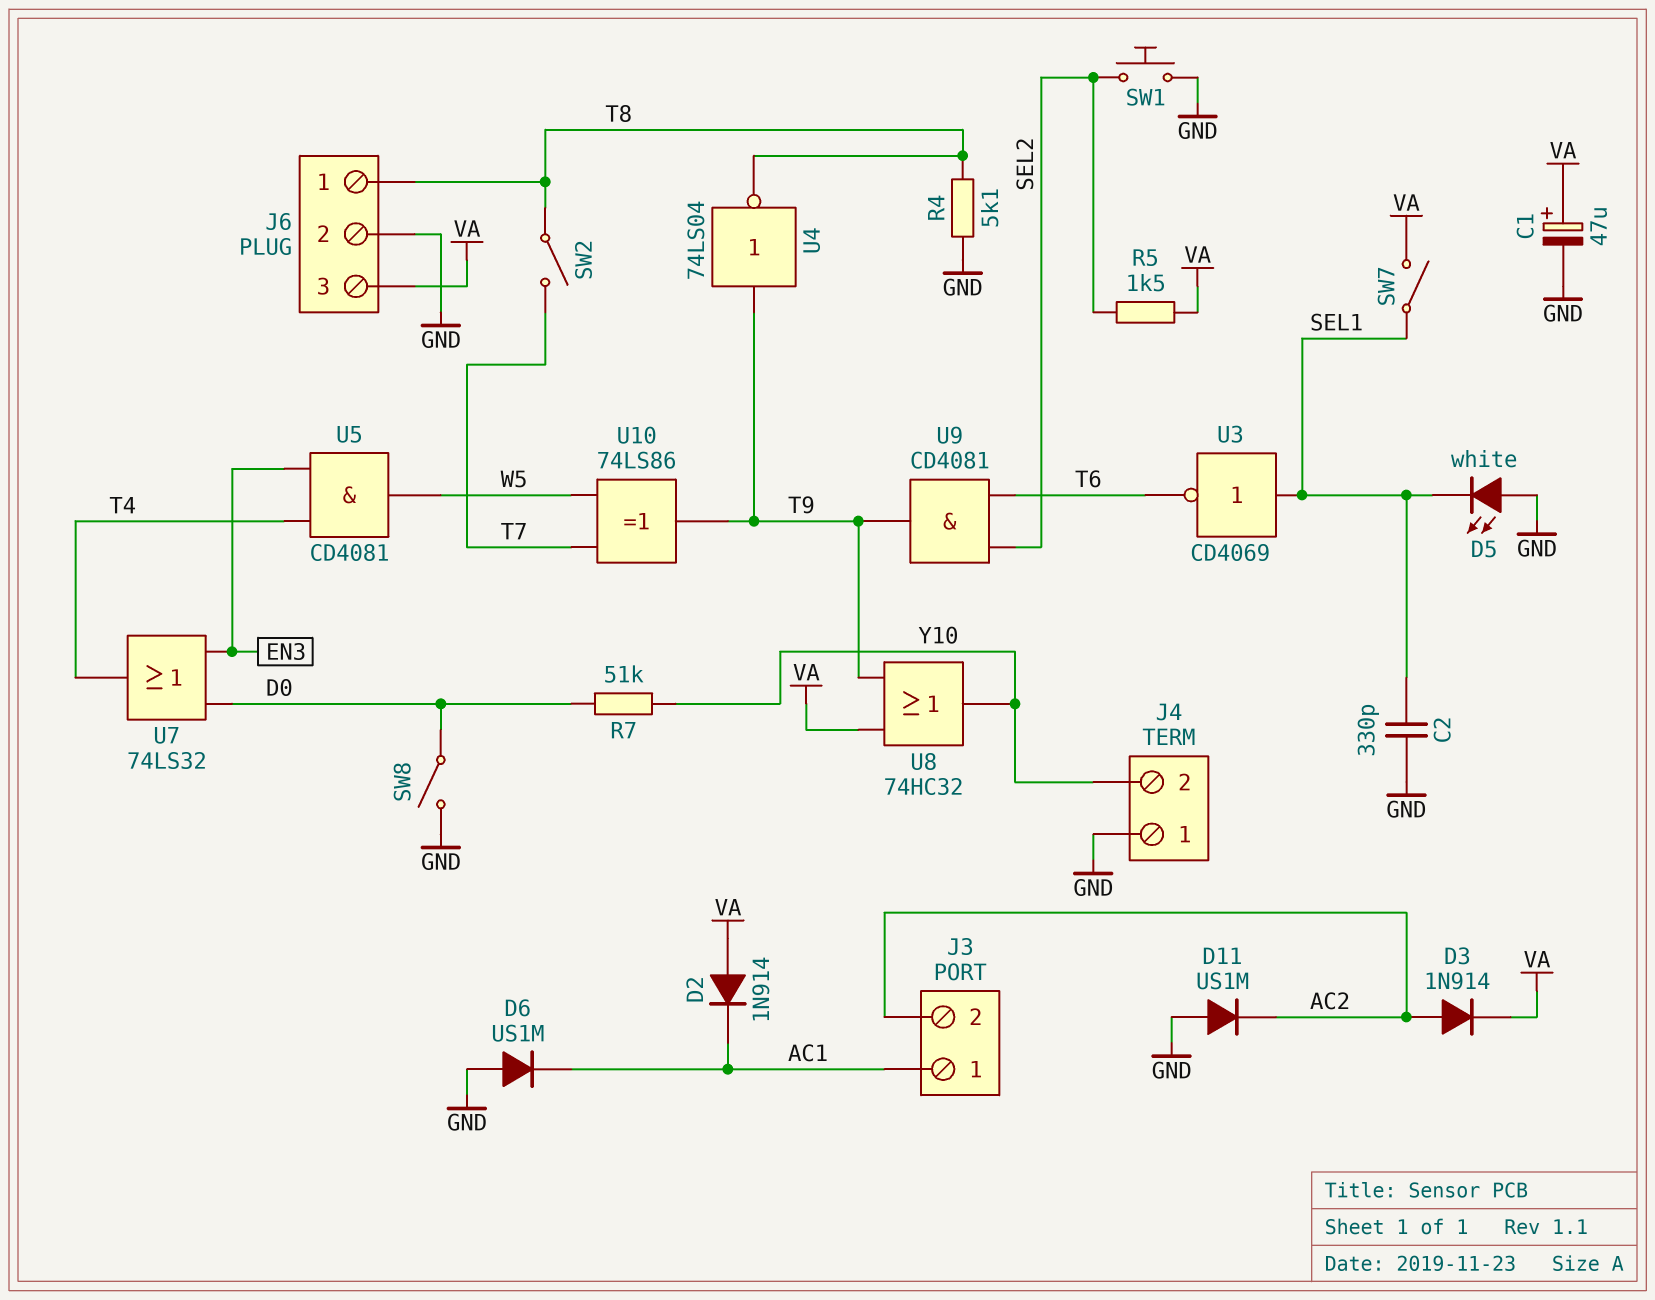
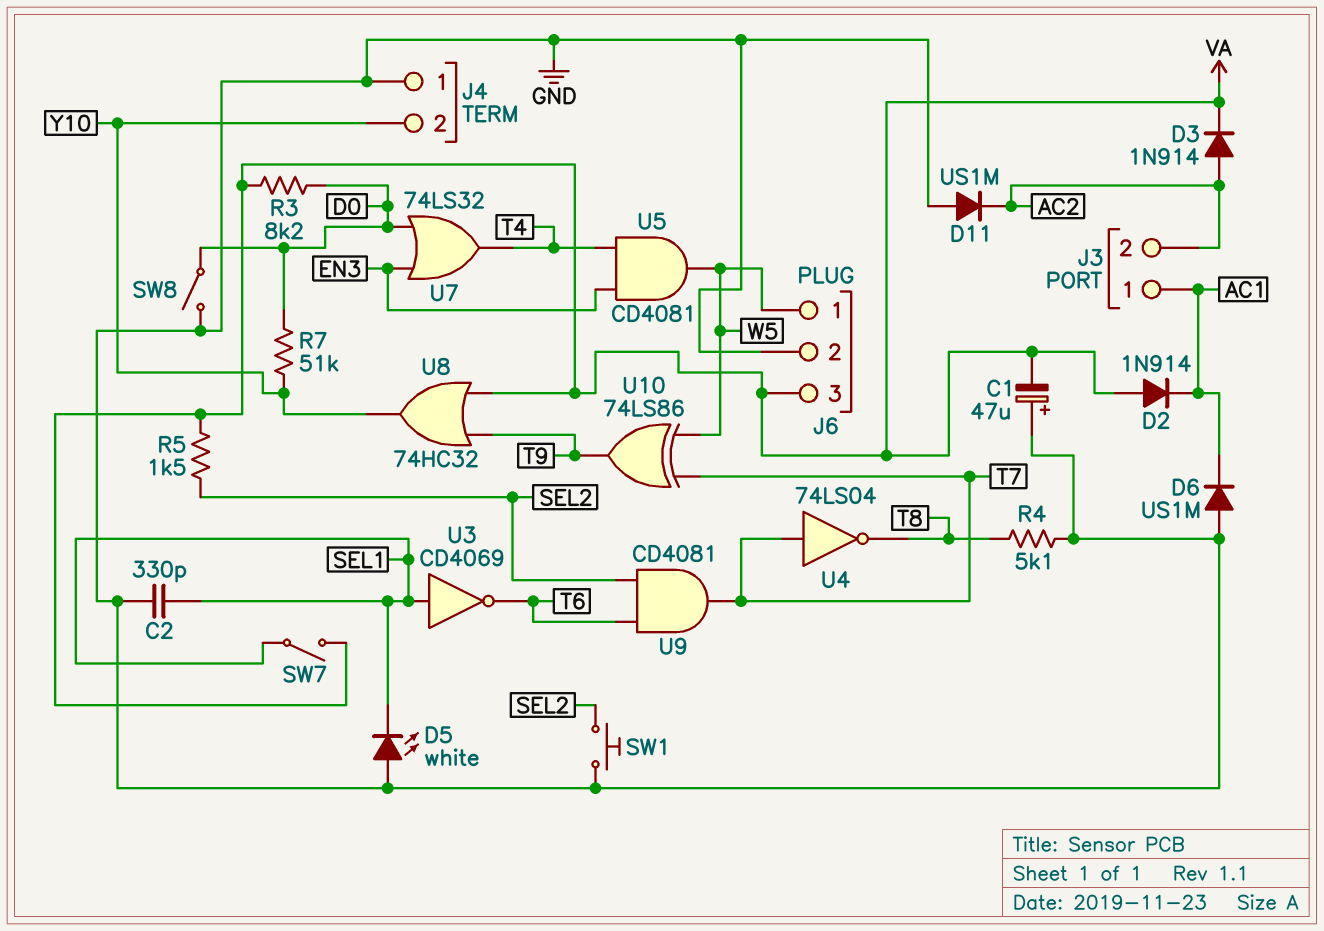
C1: 47uF (plus VA, minus GND) -> 47uF (plus GND, minus VA)
J6 pin 1: T8 -> W5
R3: none -> 8.2k (D0, VA)
SW2: switch (T7, T8) -> none
U4: NOT 74LS04 (in T9, out T8) -> NOT 74LS04 (in T7, out T8)
U9: AND CD4081 (in SEL2, in T6, out T9) -> AND CD4081 (in SEL2, in T6, out T7)

